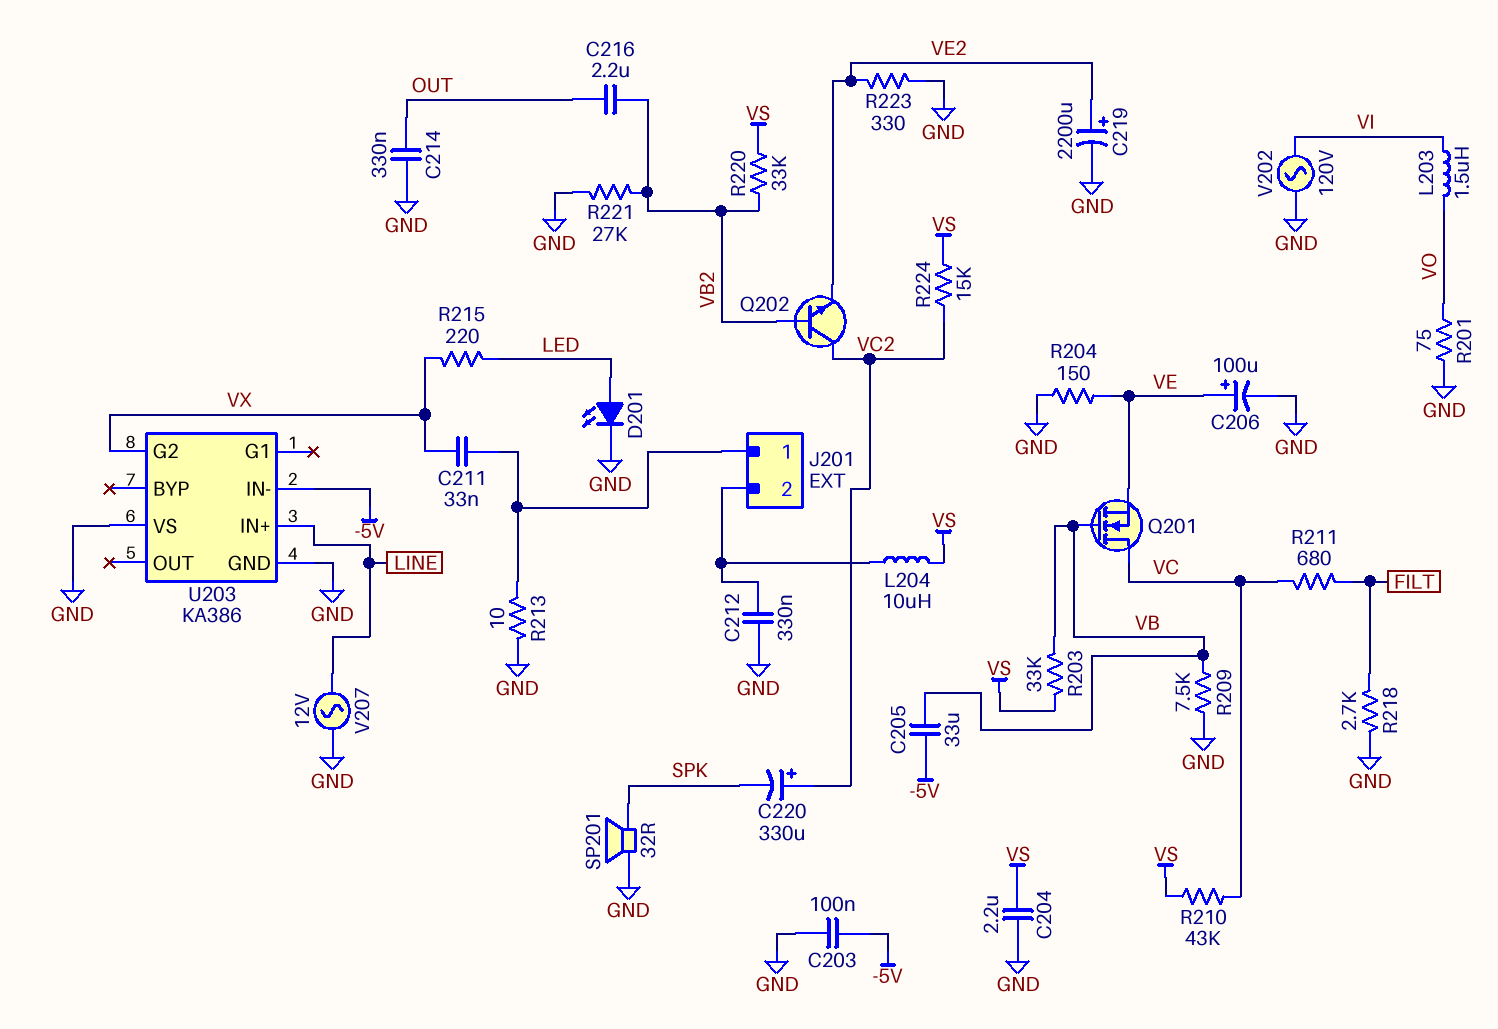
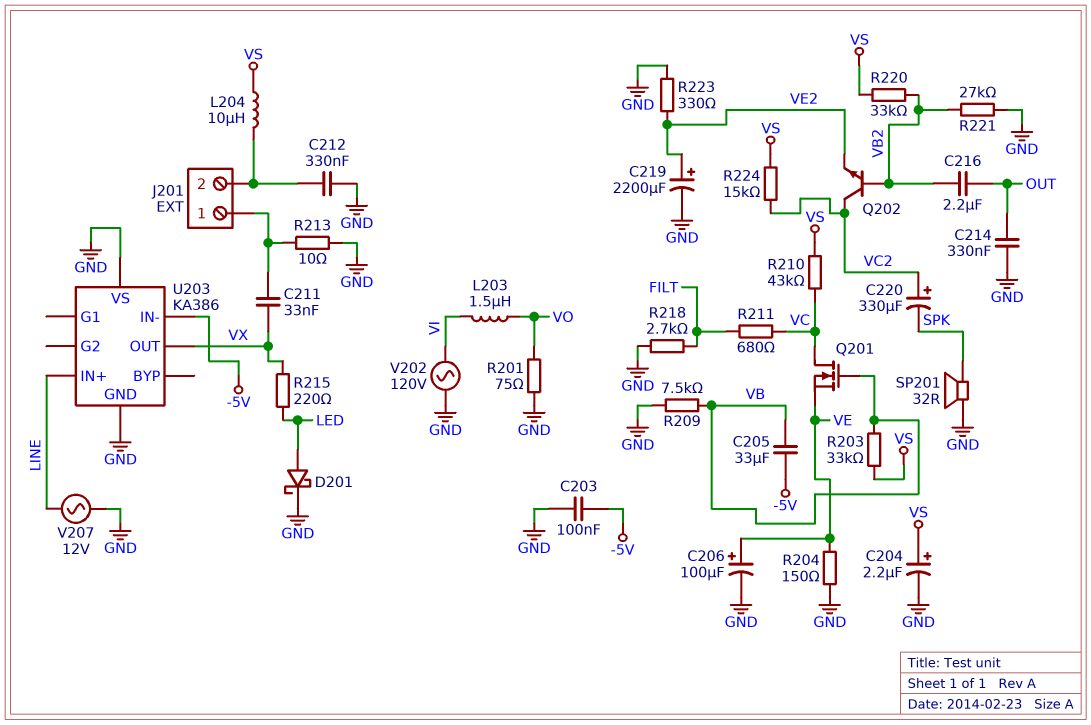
C204: 2.2uF (GND, VS) -> 2.2uF (plus VS, minus GND)
D201: LED (A LED, K GND) -> schottky (A LED, K GND)
U203 pin G2: VX -> none
U203 pin OUT: none -> VX

